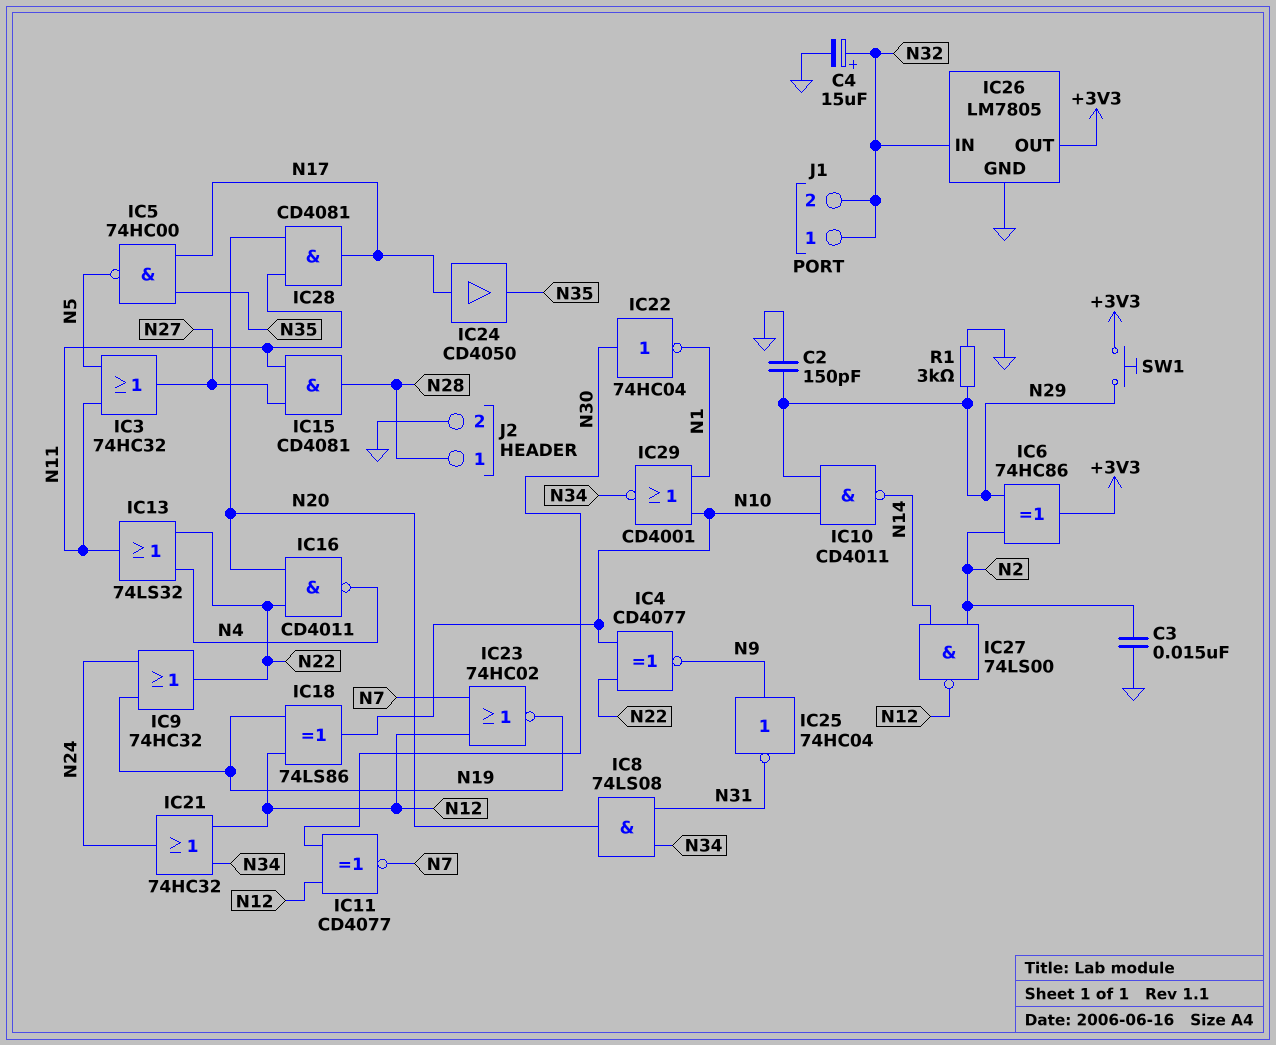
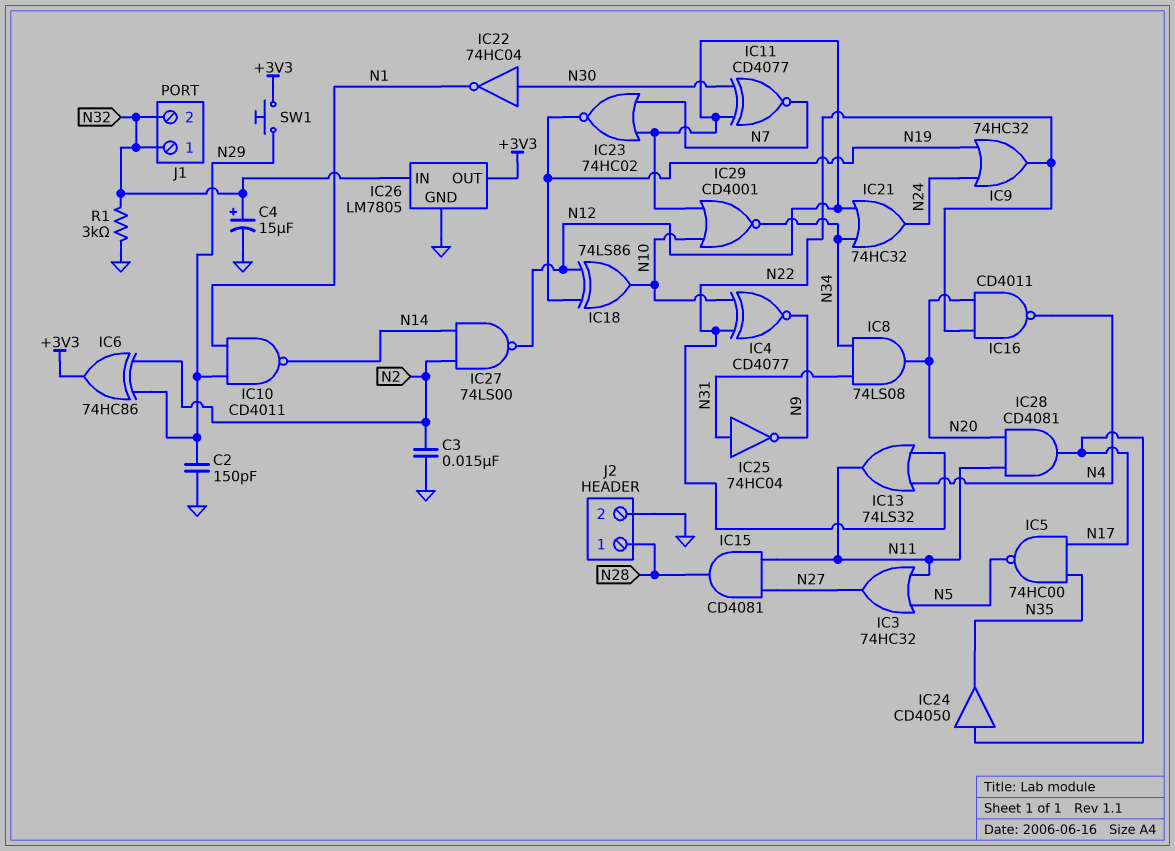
IC10: NAND CD4011 (in N10, in N29, out N14) -> NAND CD4011 (in N1, in N29, out N14)
IC25: NOT 74HC04 (in N9, out N31) -> NOT 74HC04 (in N31, out N9)
IC29: NOR CD4001 (in N1, in N10, out N34) -> NOR CD4001 (in N10, in N12, out N34)
R1: 3k (GND, N29) -> 3k (GND, N32)

